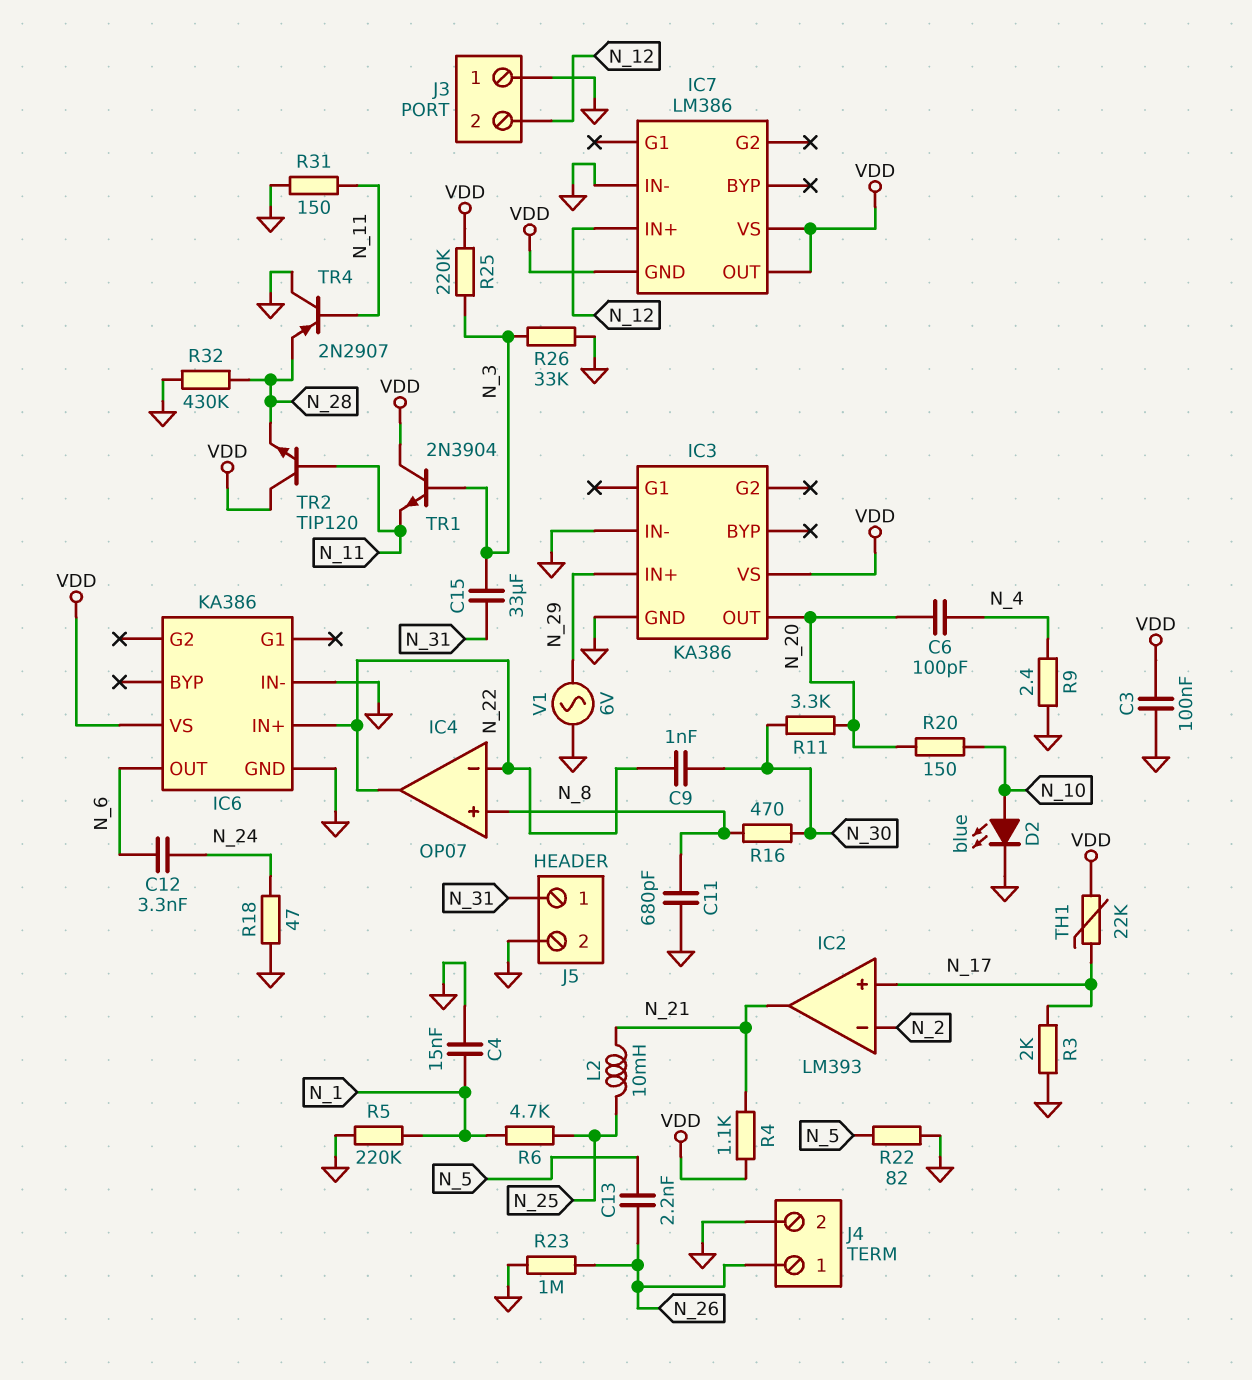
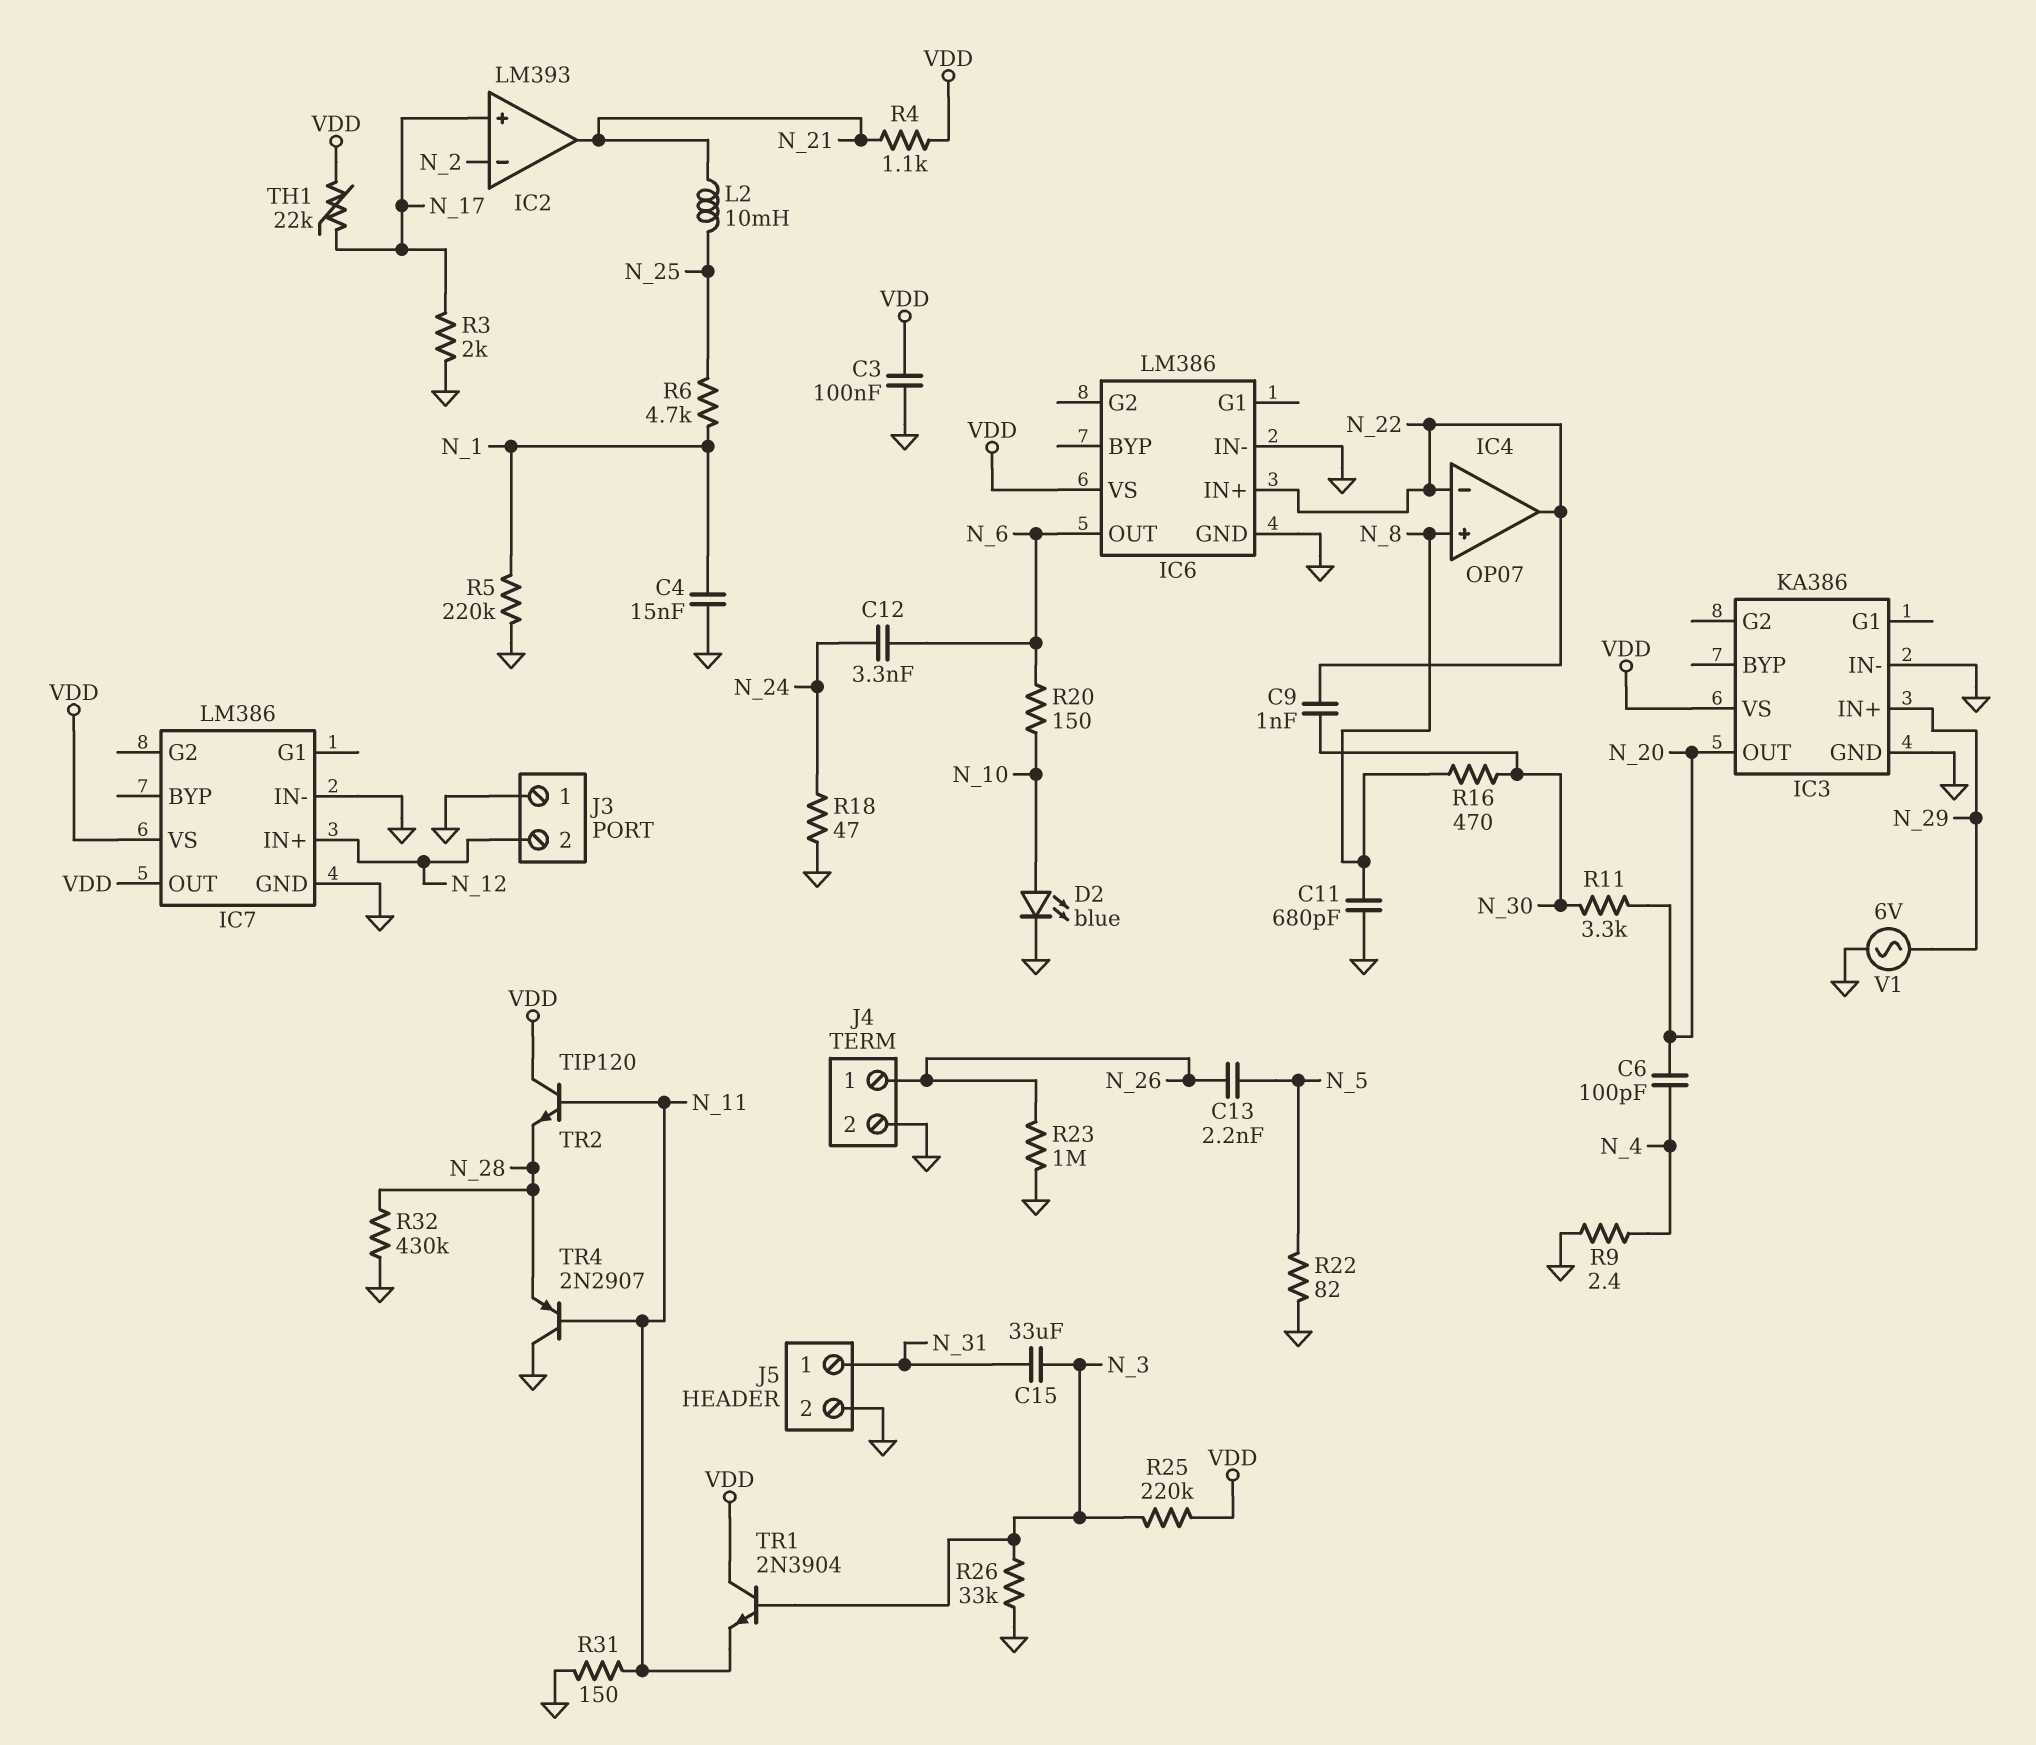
IC6: KA386 -> LM386
IC7 pin GND: VDD -> GND
R20: 150 (N_10, N_20) -> 150 (N_6, N_10)

